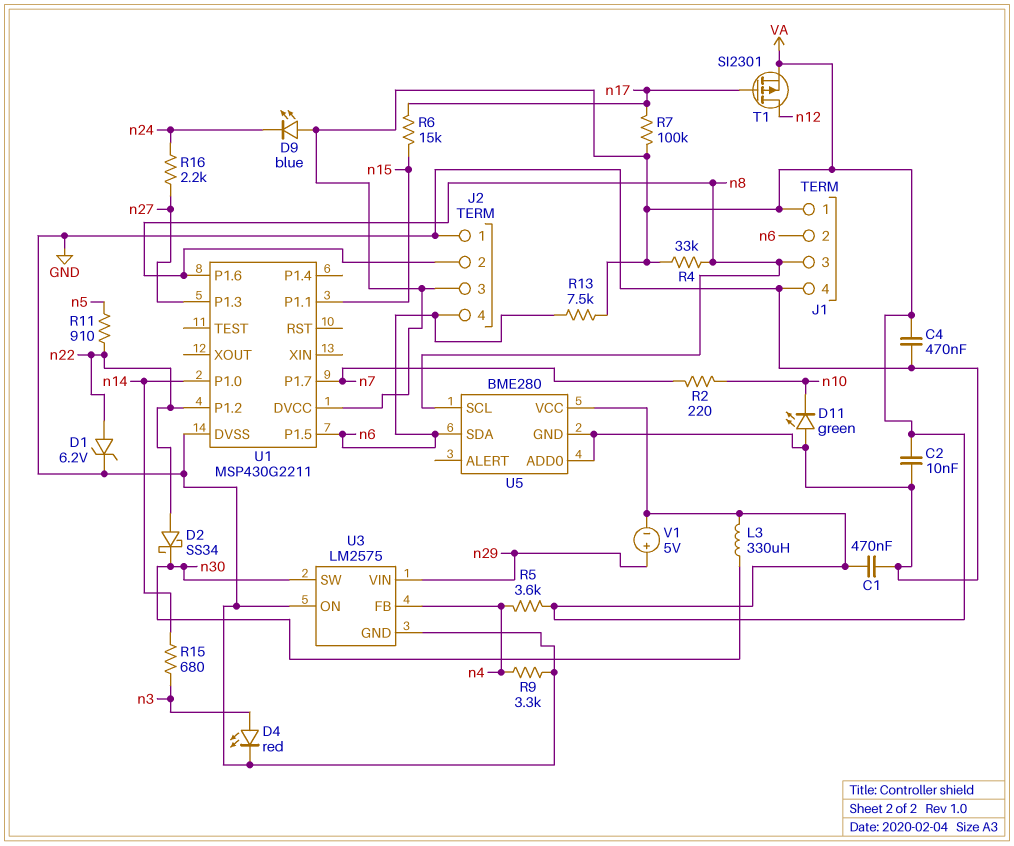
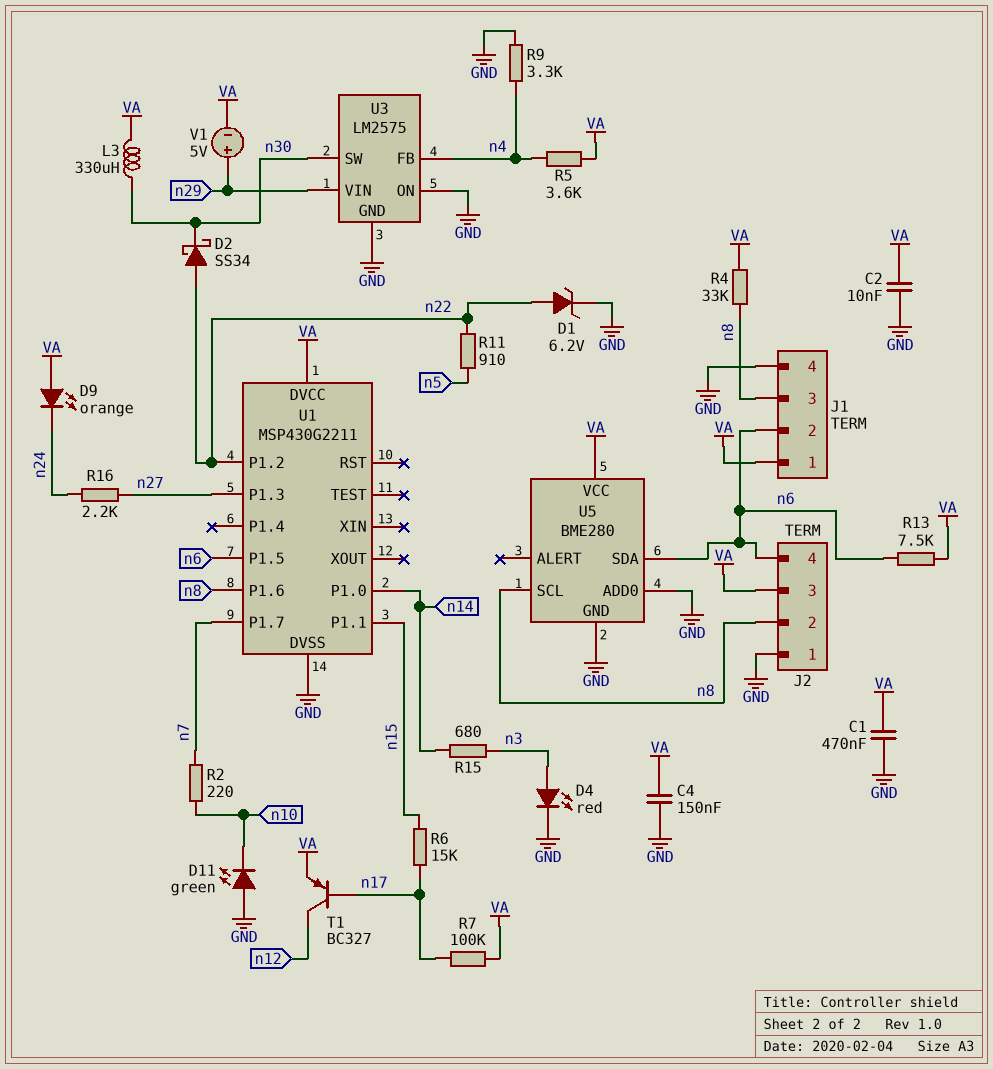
C4: 470nF (GND, VA) -> 150nF (GND, VA)
D9: LED blue (A VA, K n24) -> LED orange (A VA, K n24)
T1: PMOS SI2301 (G n17, D n12, S VA) -> PNP BC327 (B n17, C n12, E VA)

